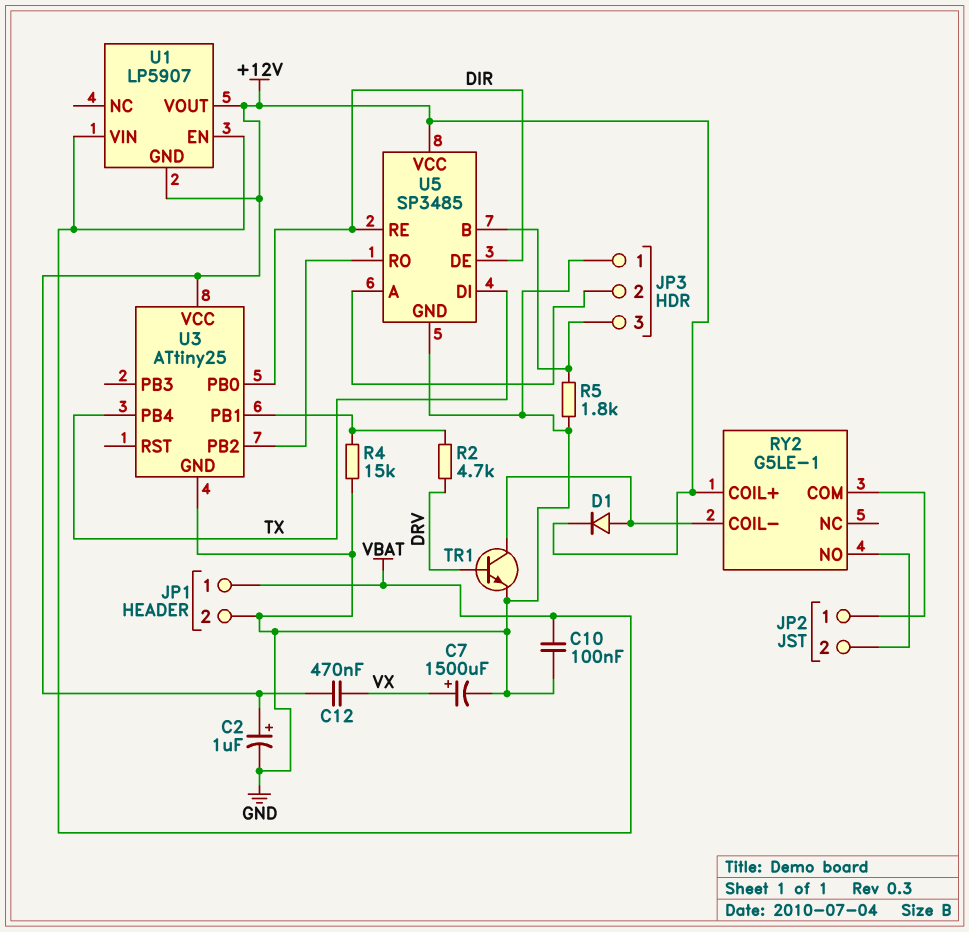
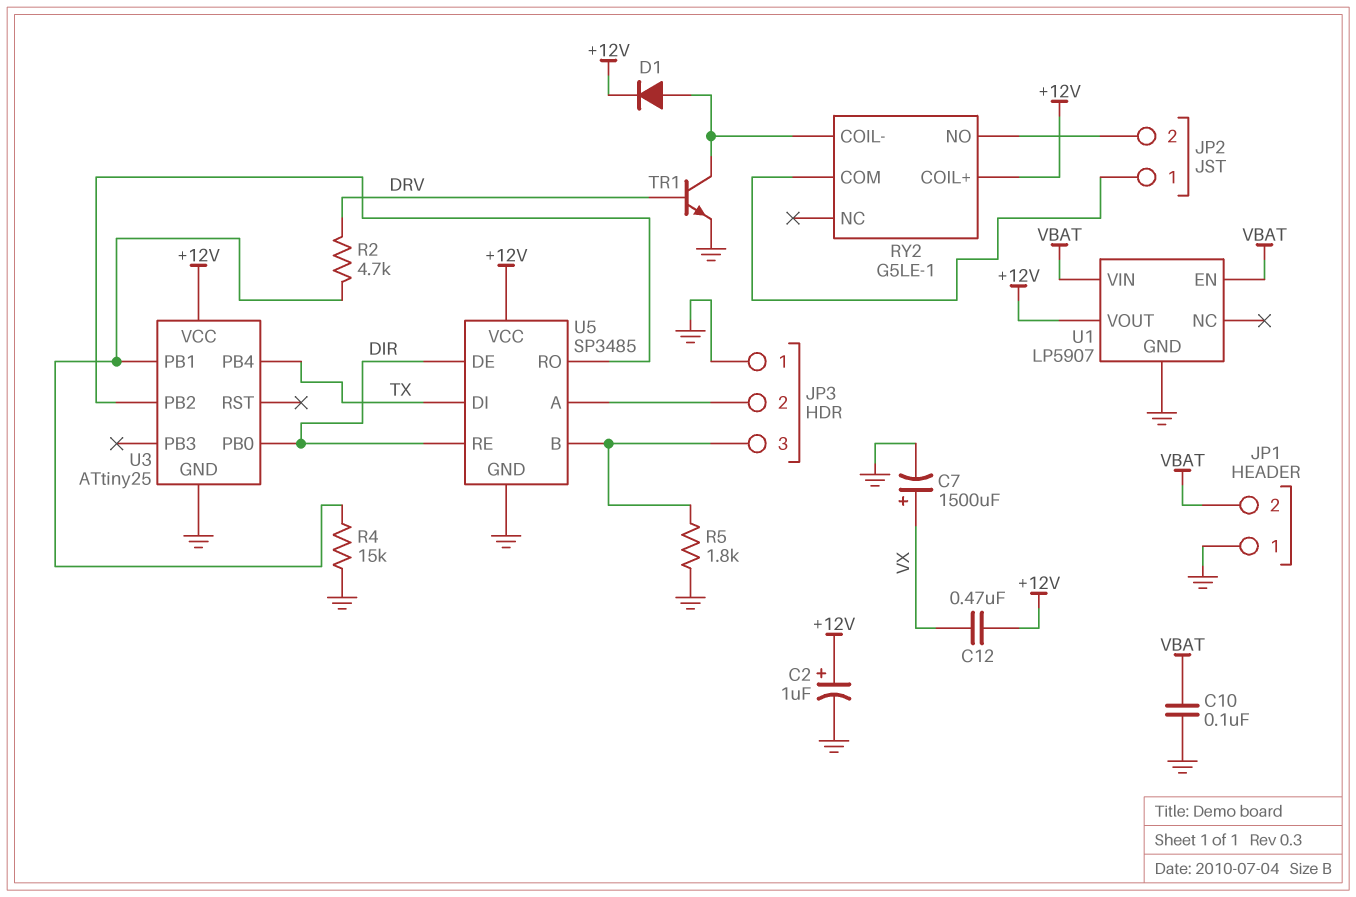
JP1 pin 1: VBAT -> GND
JP1 pin 2: GND -> VBAT
U1 pin GND: +12V -> GND

